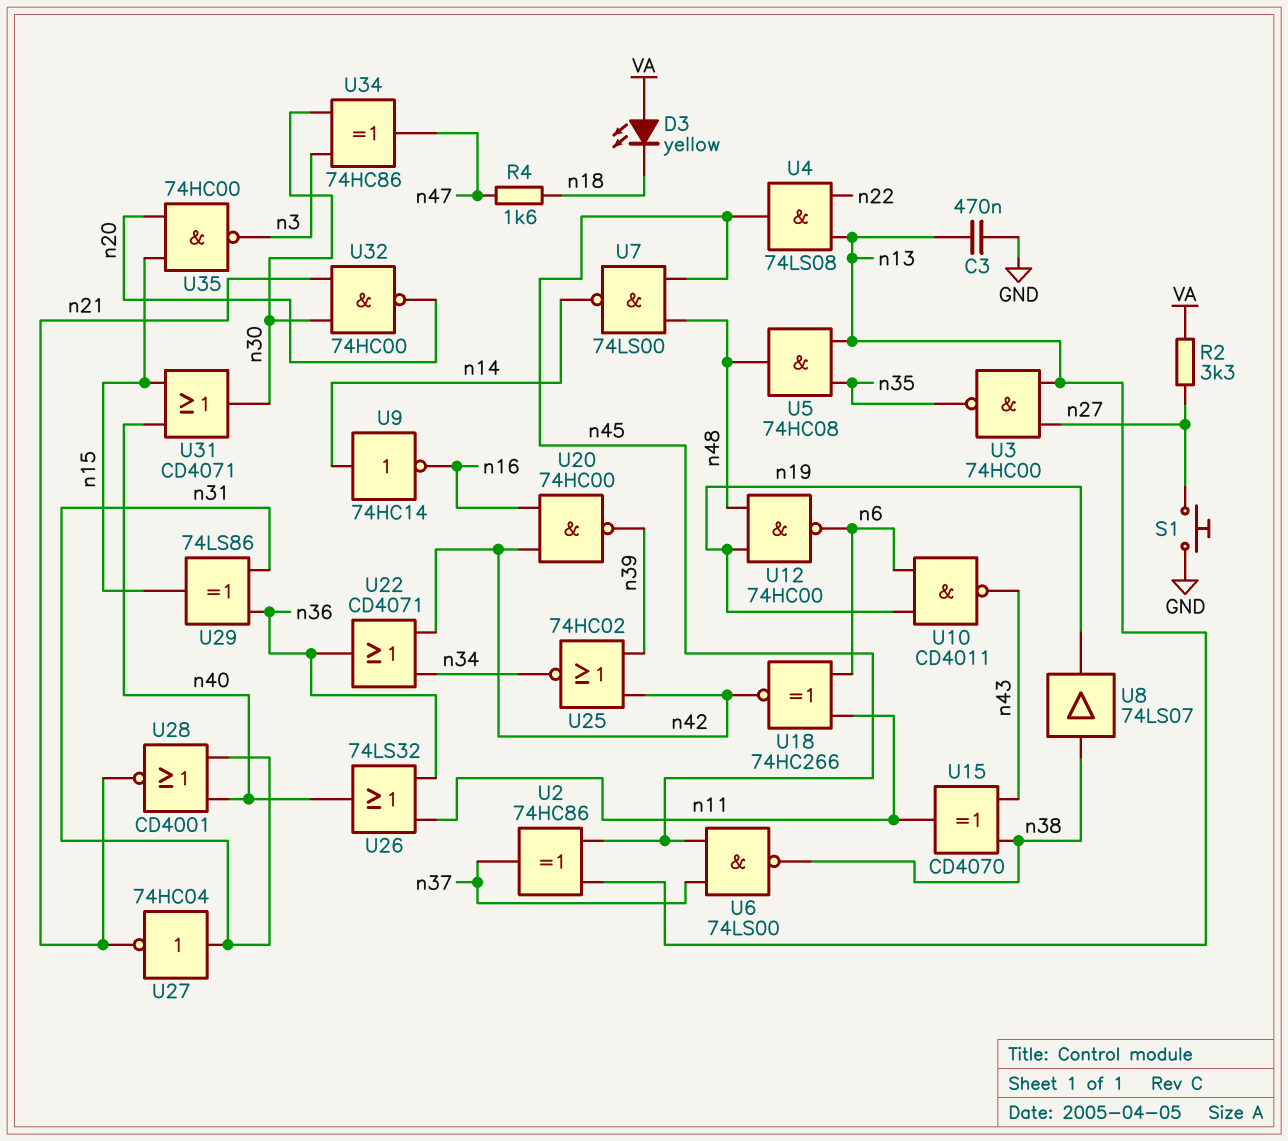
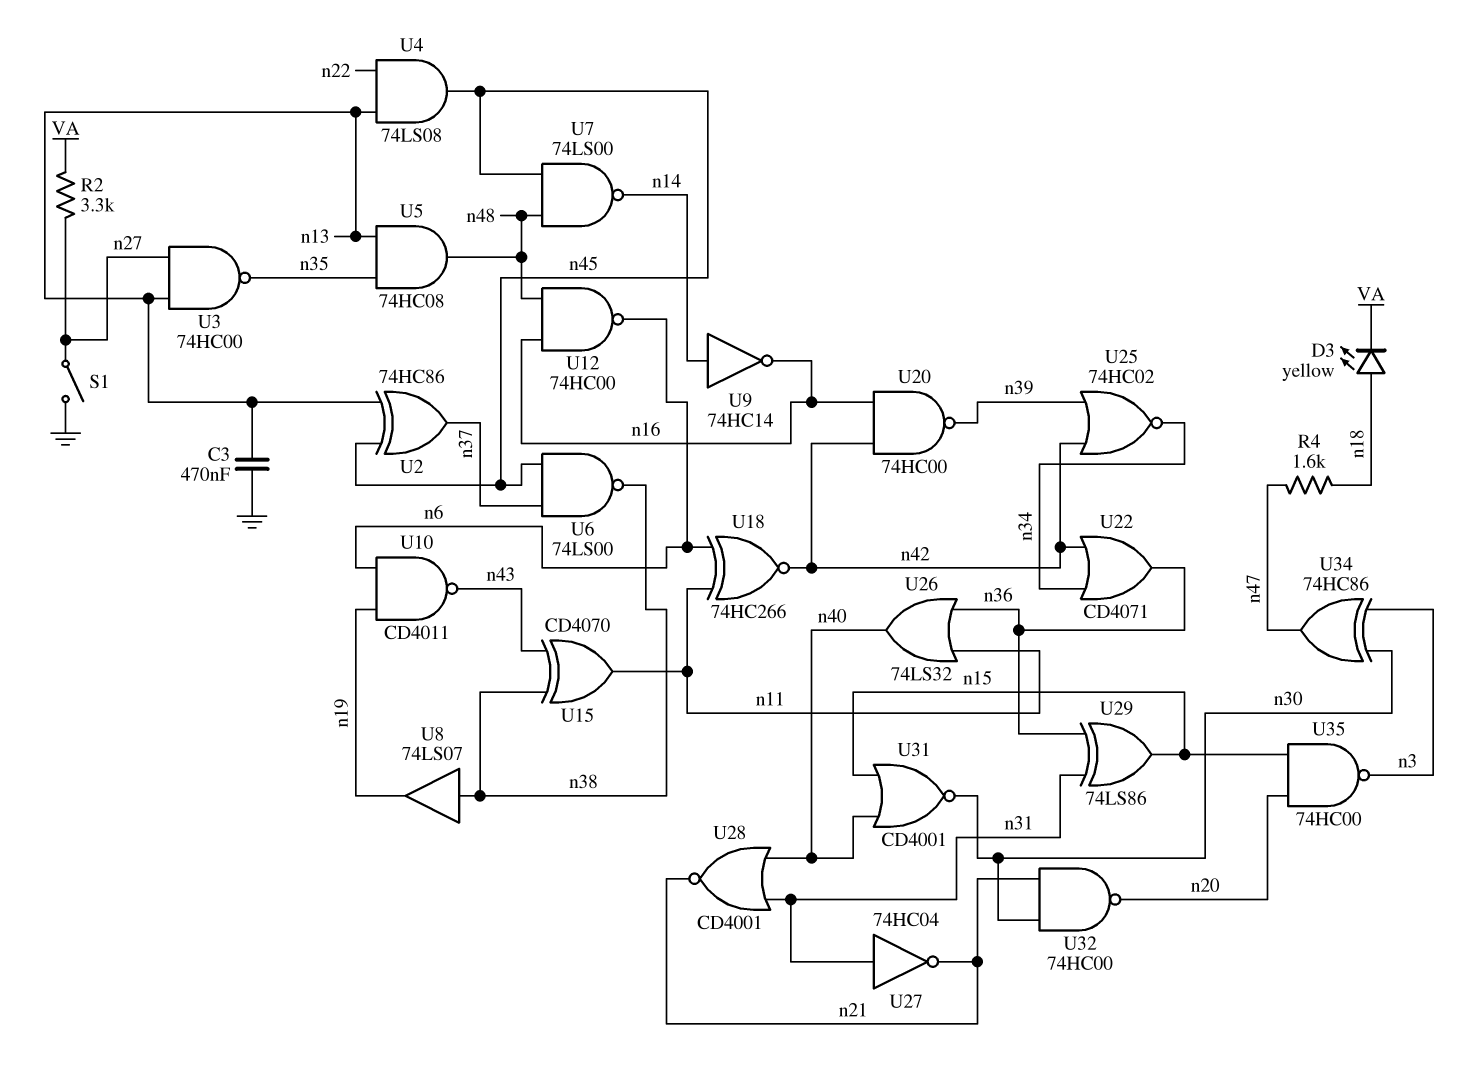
D3: LED yellow (A VA, K n18) -> LED yellow (A n18, K VA)
S1: button (GND, n27) -> switch (GND, n27)
U12: NAND 74HC00 (in n19, in n48, out n6) -> NAND 74HC00 (in n16, in n48, out n6)
U31: OR CD4071 (in n15, in n40, out n30) -> NOR CD4001 (in n15, in n40, out n30)

